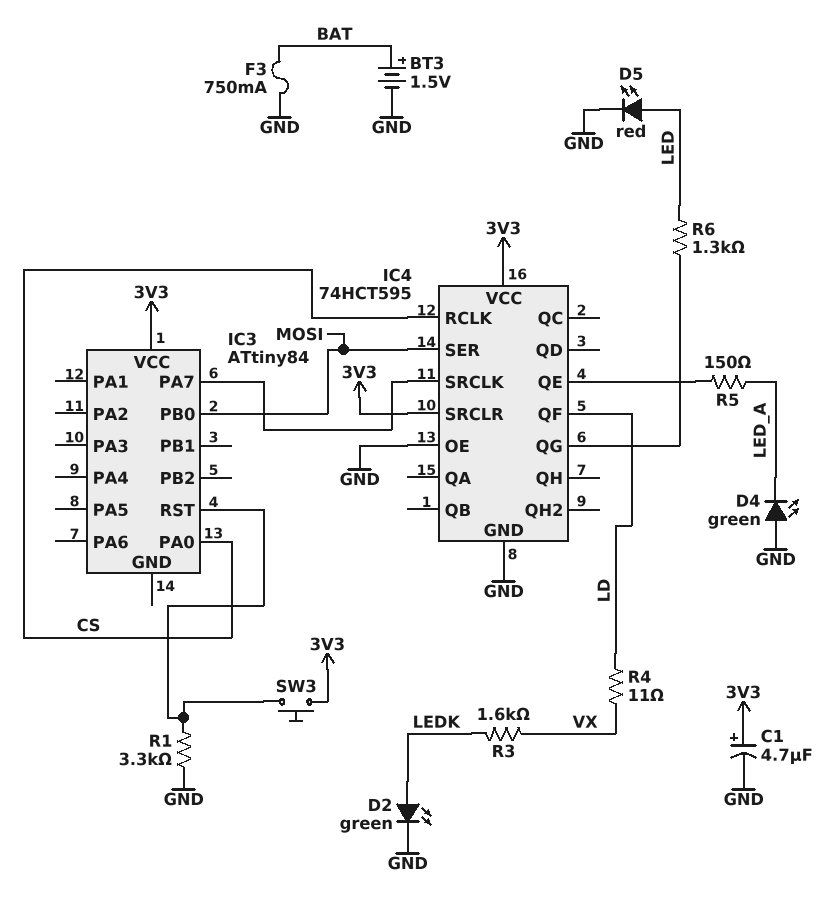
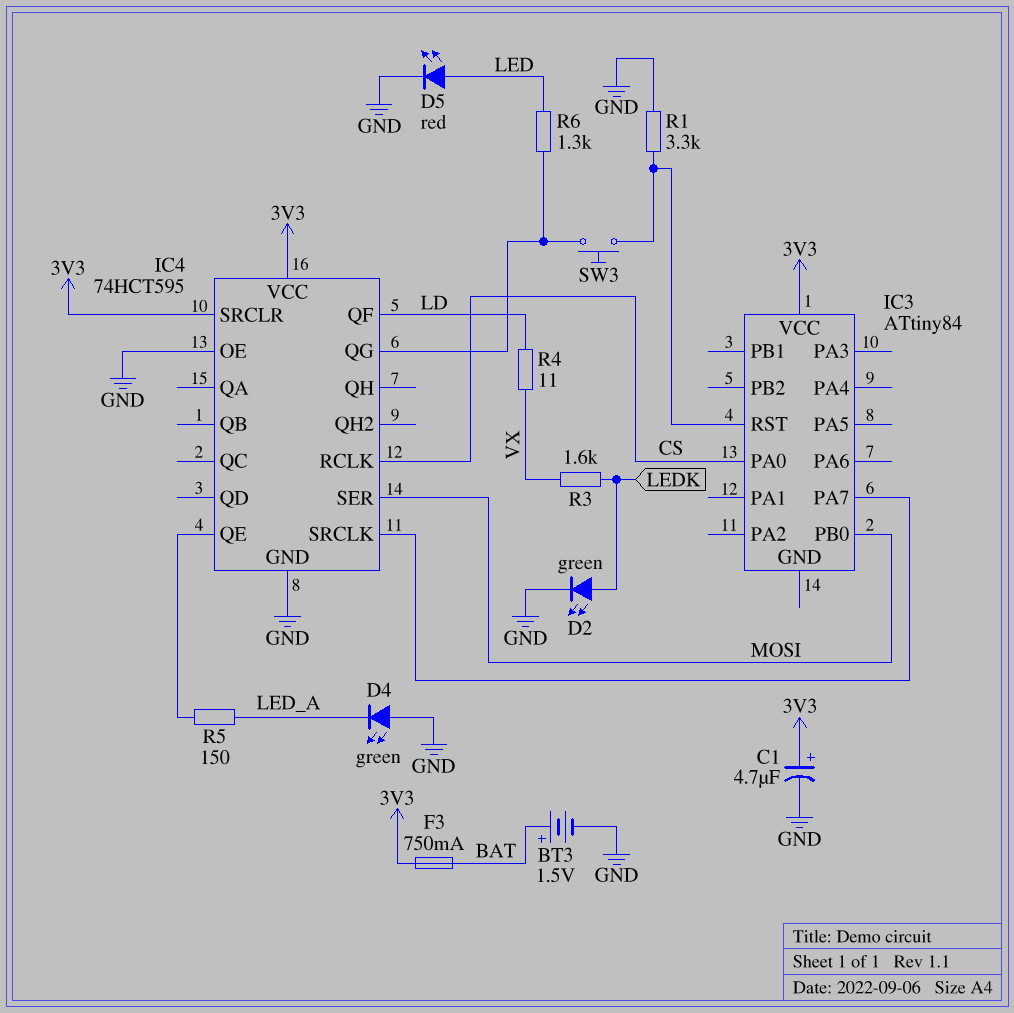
F3: 750mA (BAT, GND) -> 750mA (3V3, BAT)
SW3: button (3V3, IC3/RST) -> button (IC3/RST, IC4/QG)

